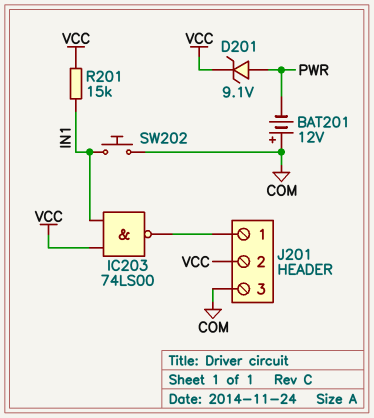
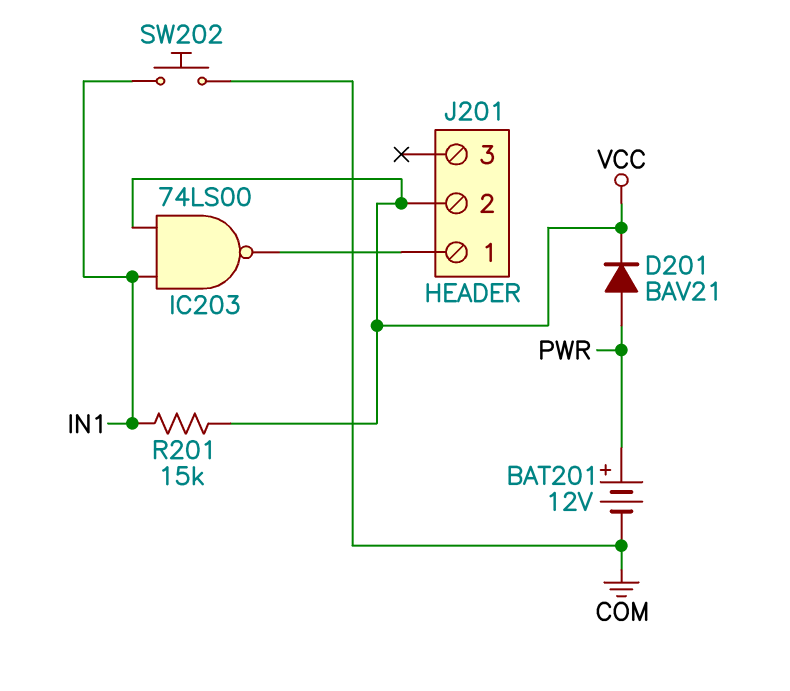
BAT201: 12V (plus COM, minus PWR) -> 12V (plus PWR, minus COM)
D201: zener 9.1V (A PWR, K VCC) -> diode BAV21 (A PWR, K VCC)
J201 pin 3: COM -> none

